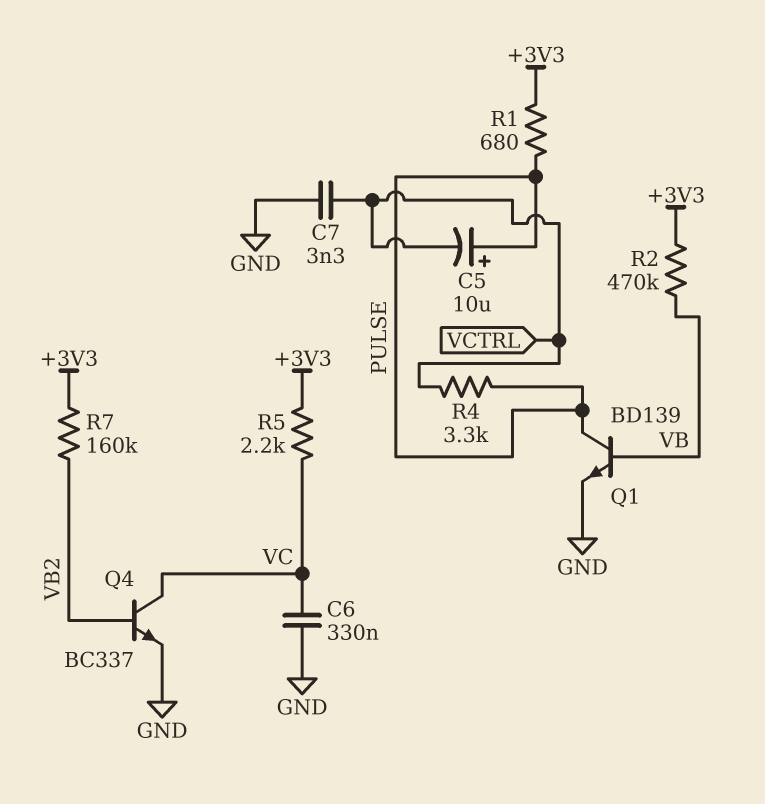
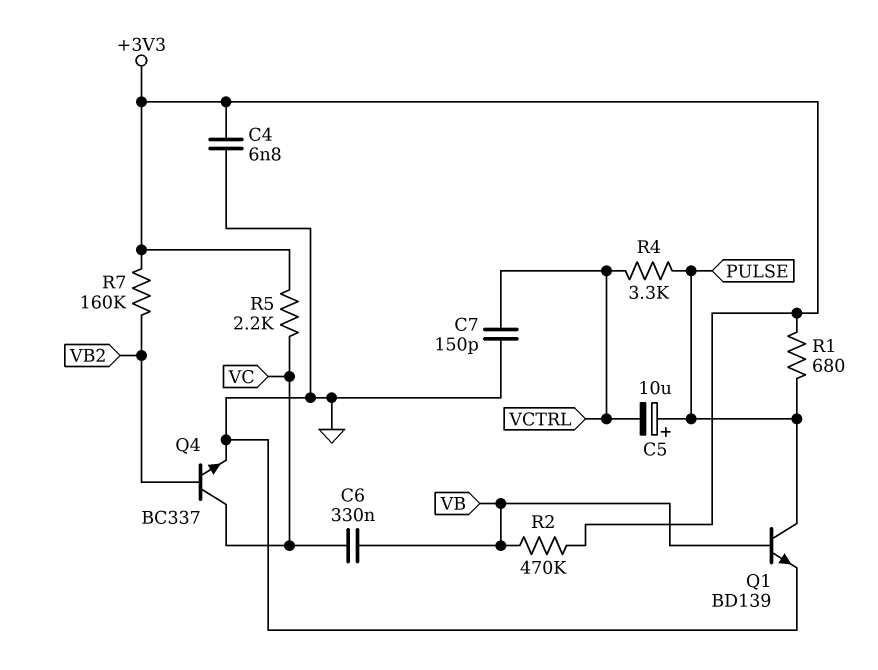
C4: none -> 6.8nF (+3V3, GND)
C6: 330nF (GND, VC) -> 330nF (VB, VC)
C7: 3.3nF (GND, VCTRL) -> 150pF (GND, VCTRL)

